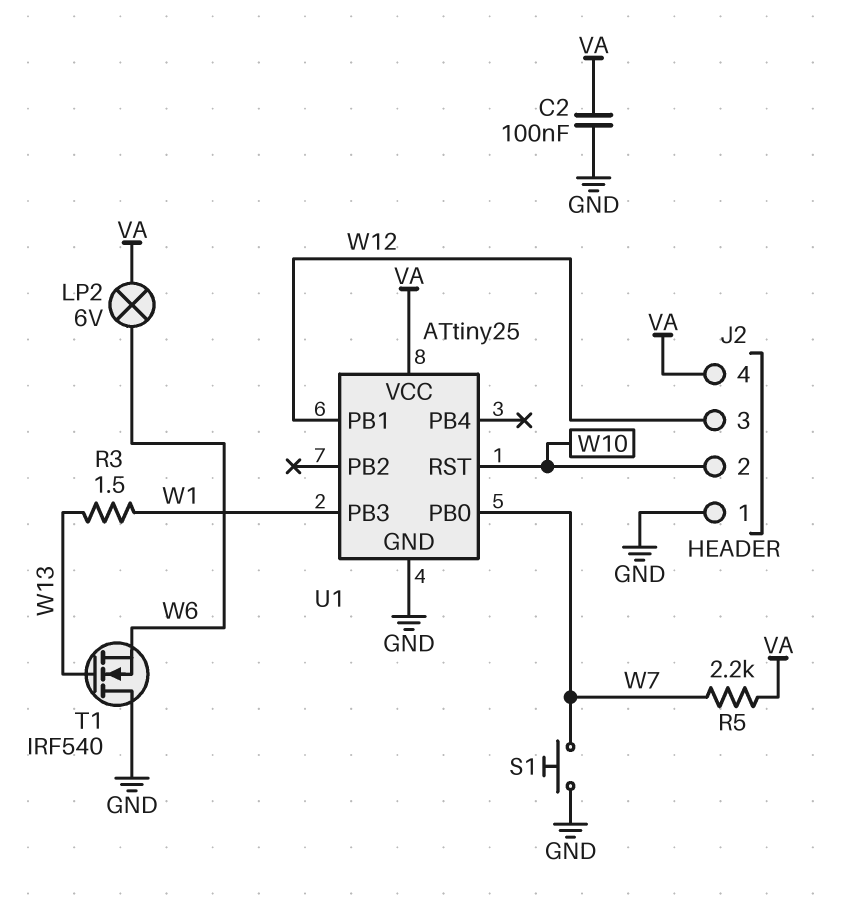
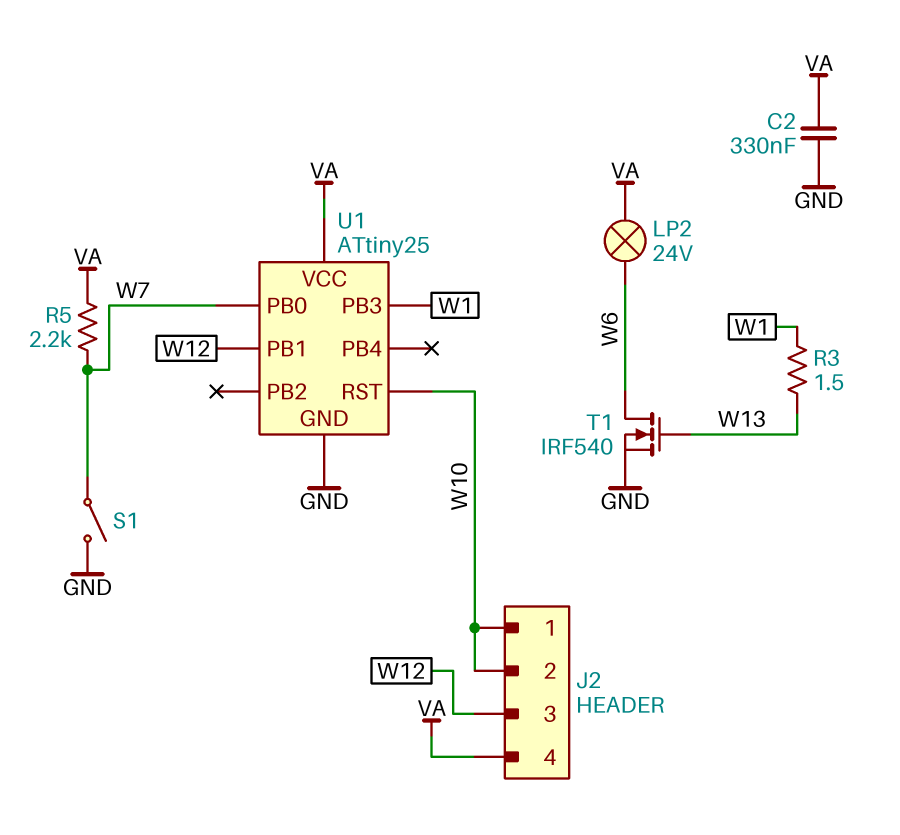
C2: 100nF (GND, VA) -> 330nF (GND, VA)
J2 pin 1: GND -> W10
LP2: lamp 6V (VA, W6) -> lamp 24V (VA, W6)
S1: button (GND, W7) -> switch (GND, W7)
T1: NMOS IRF540 (G W13, D GND, S W6) -> NMOS IRF540 (G W13, D W6, S GND)

